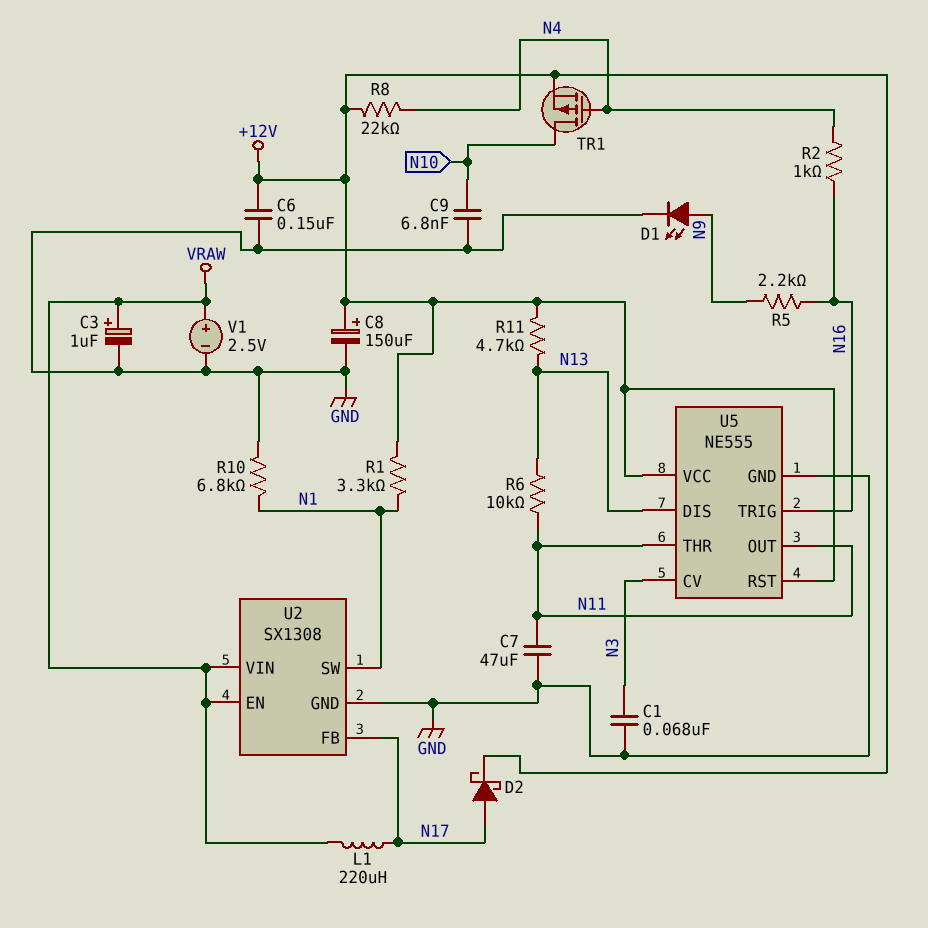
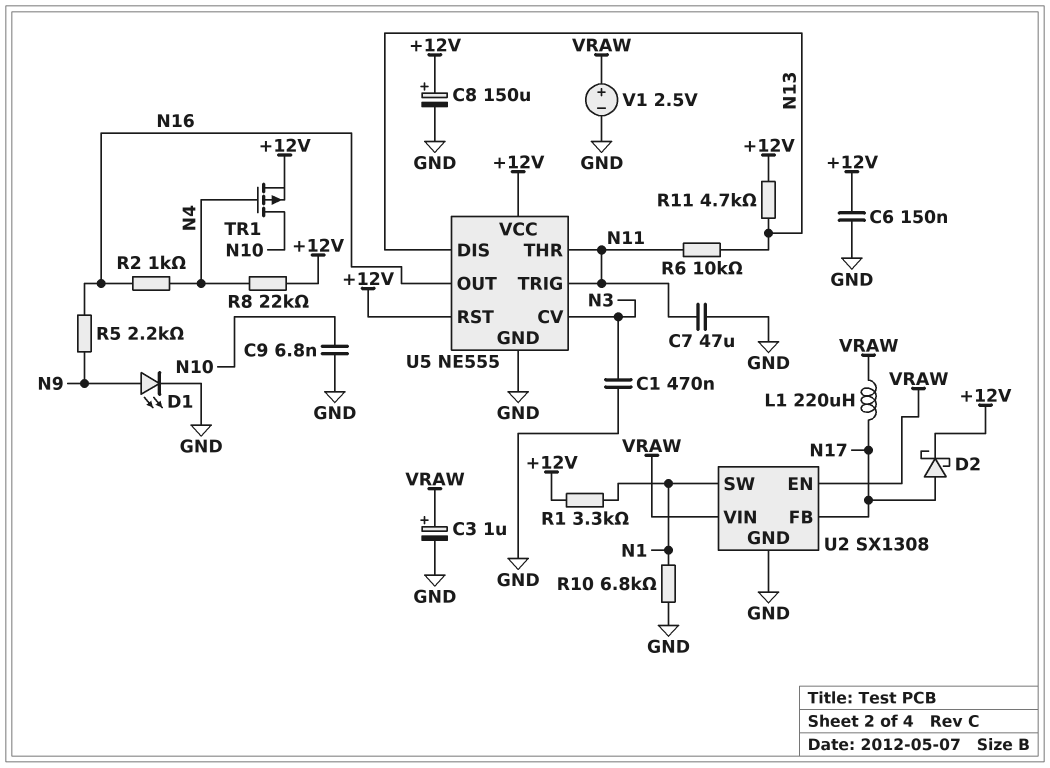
C1: 68nF (GND, N3) -> 470nF (GND, N3)
U5 pin OUT: N11 -> N16
U5 pin TRIG: N16 -> N11

